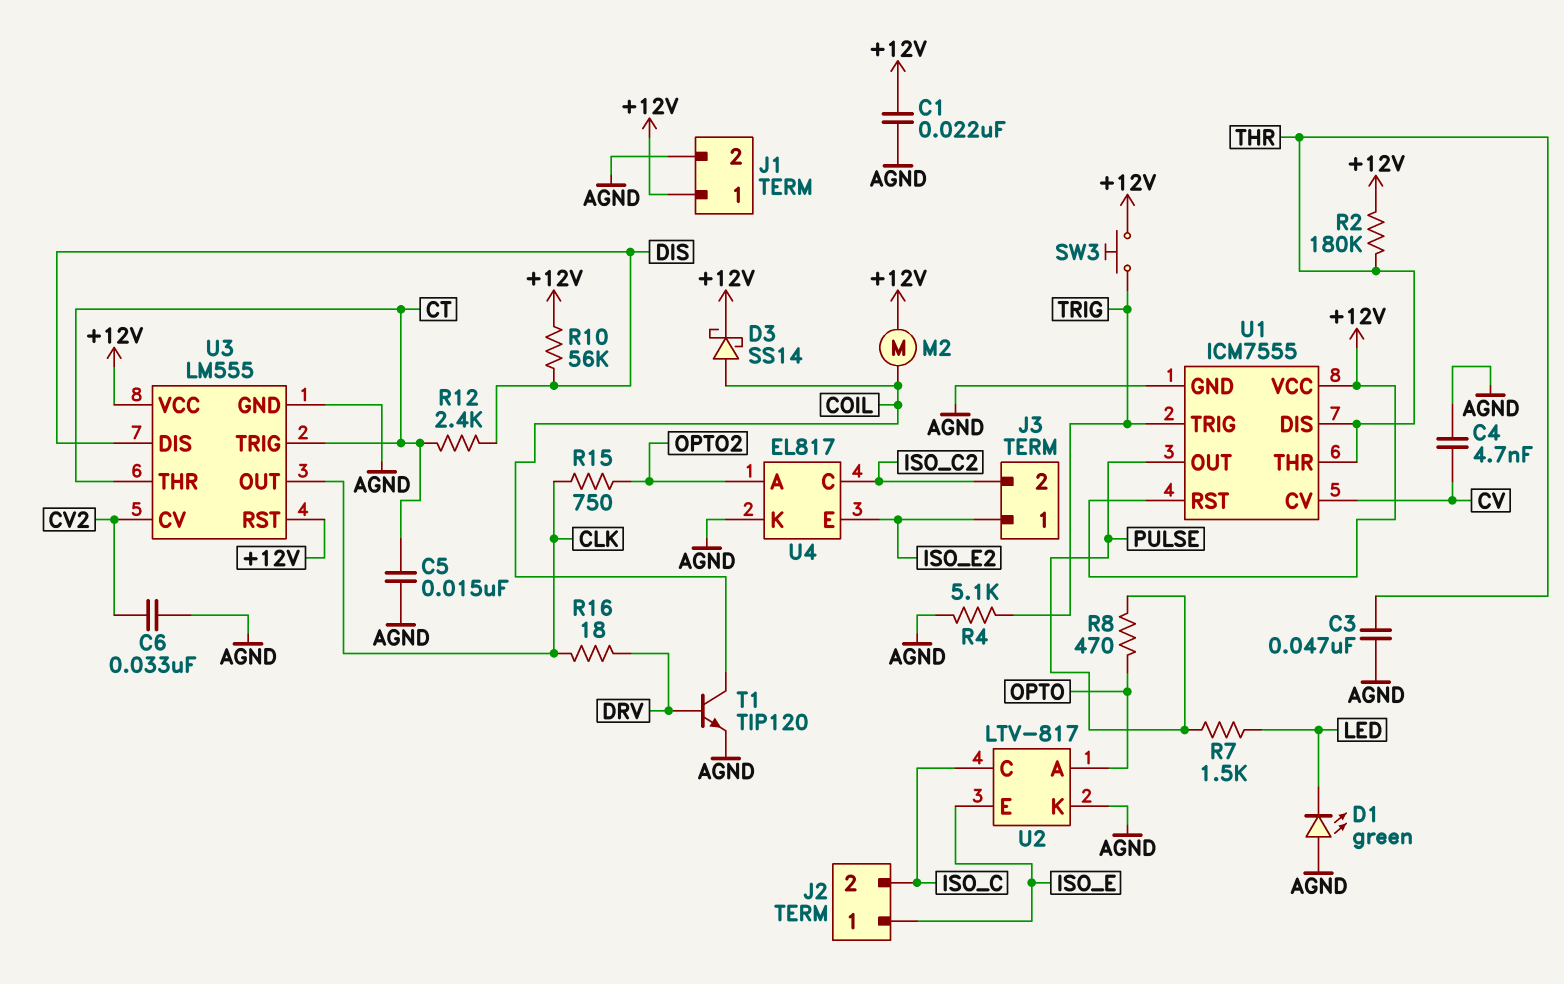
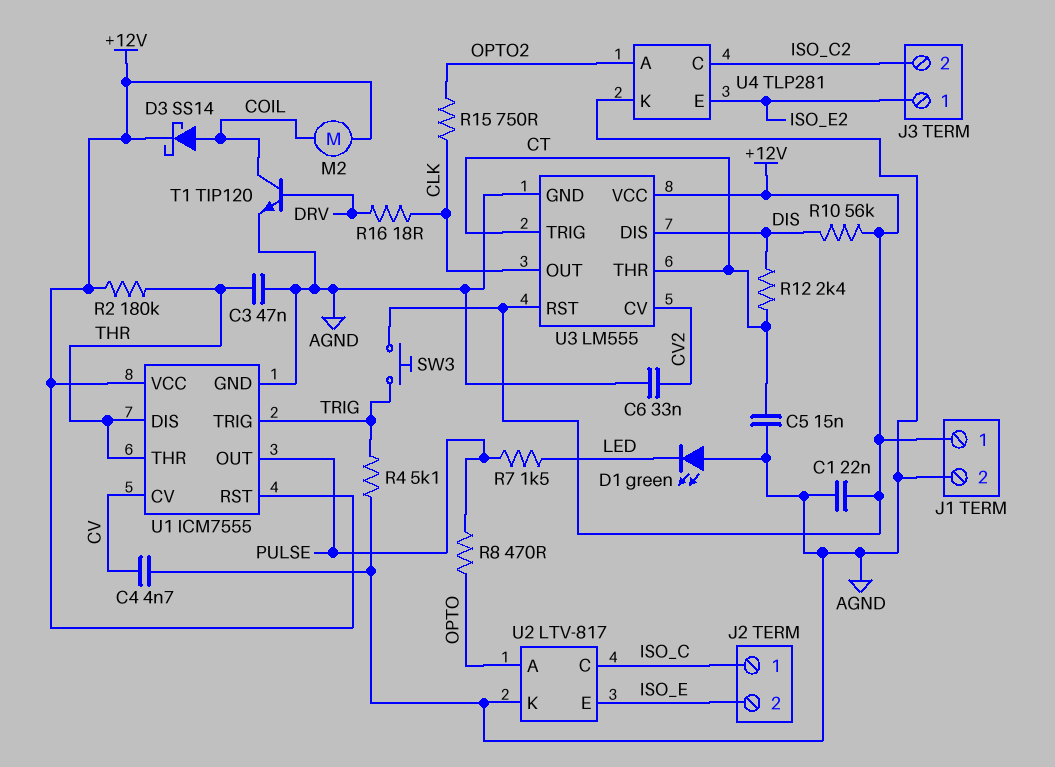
J2 pin 1: ISO_E -> ISO_C
J2 pin 2: ISO_C -> ISO_E
U4: EL817 -> TLP281

